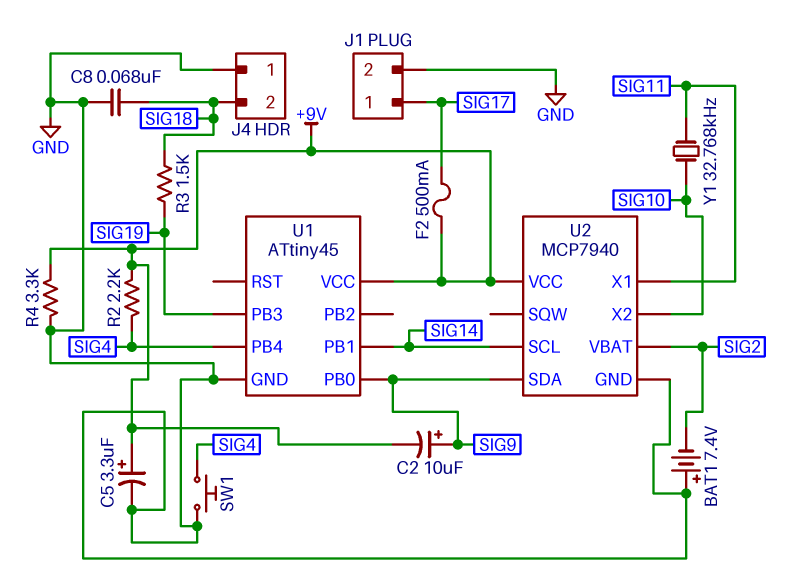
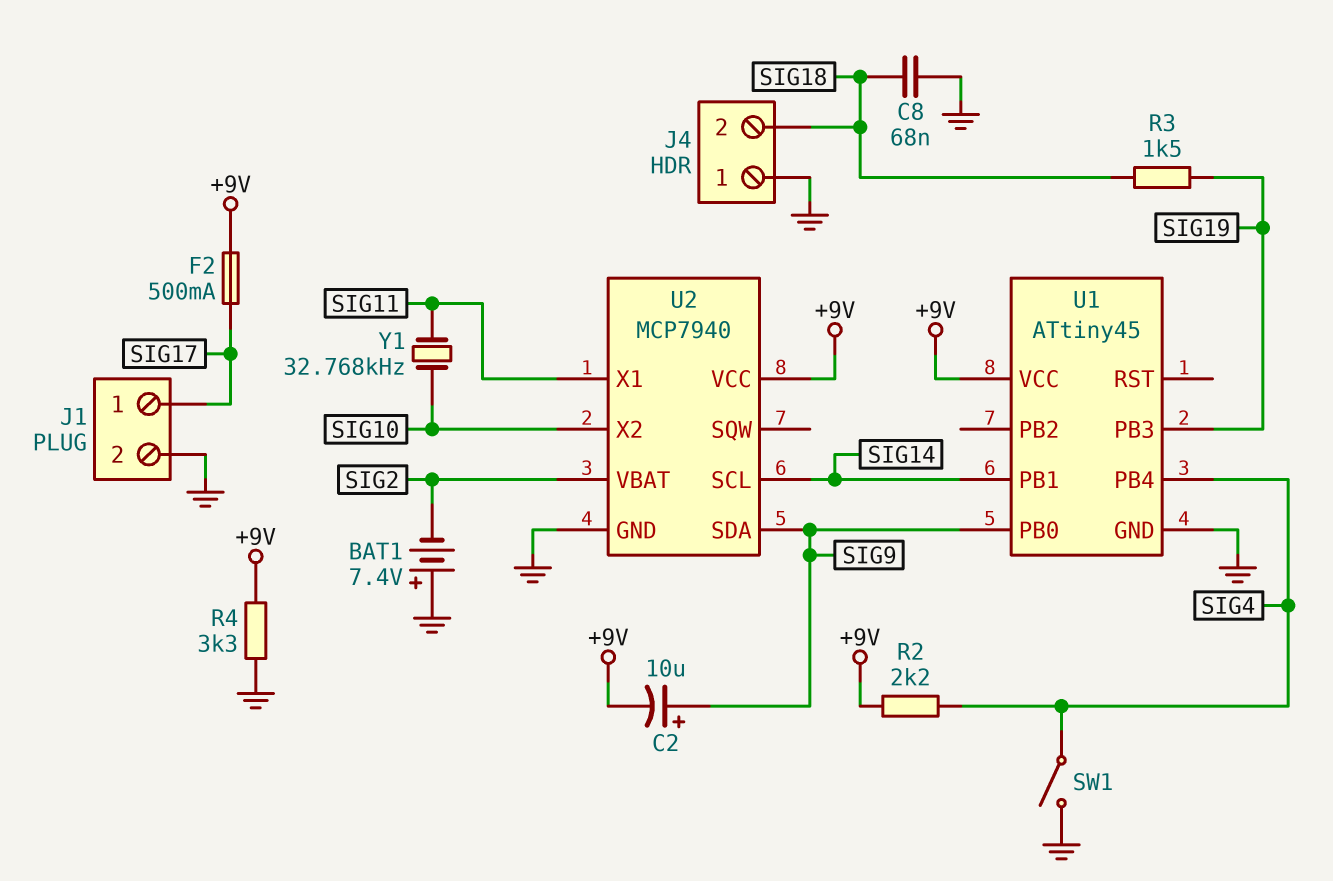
C5: 3.3uF (plus +9V, minus GND) -> none
SW1: button (GND, SIG4) -> switch (GND, SIG4)

